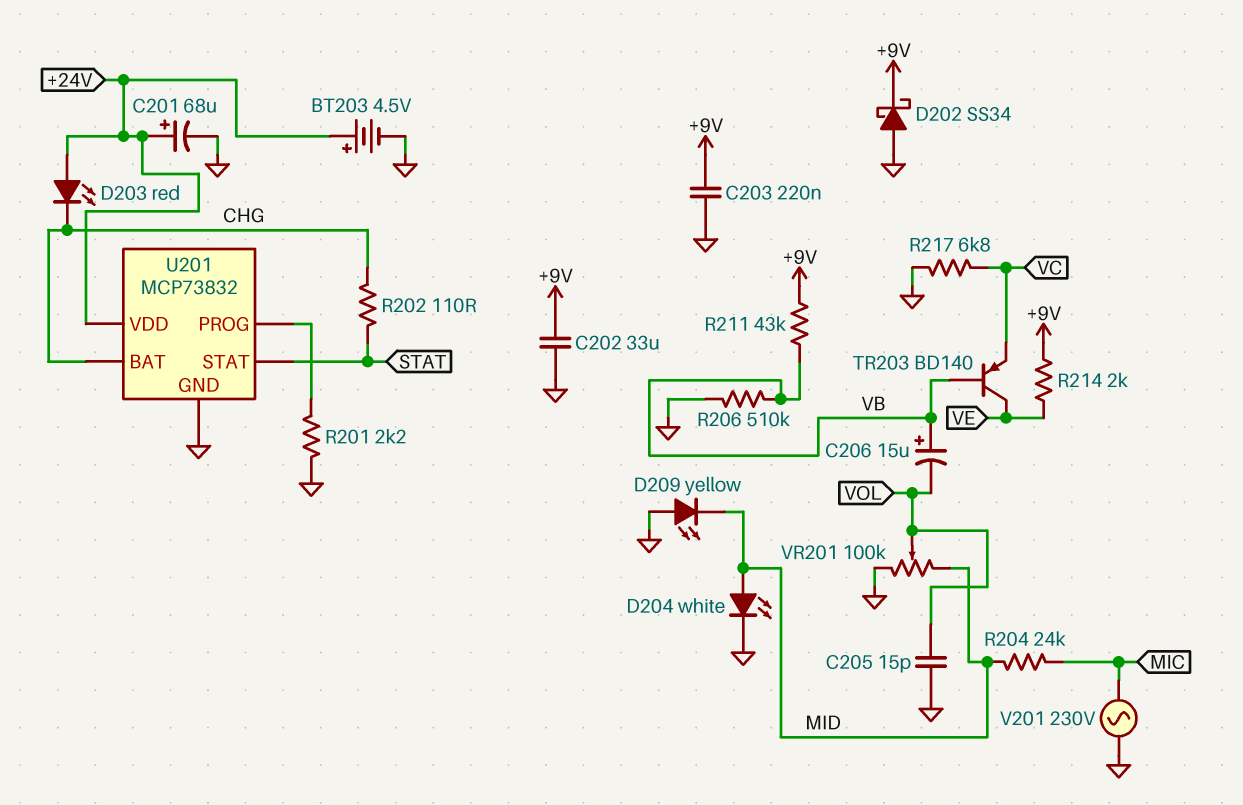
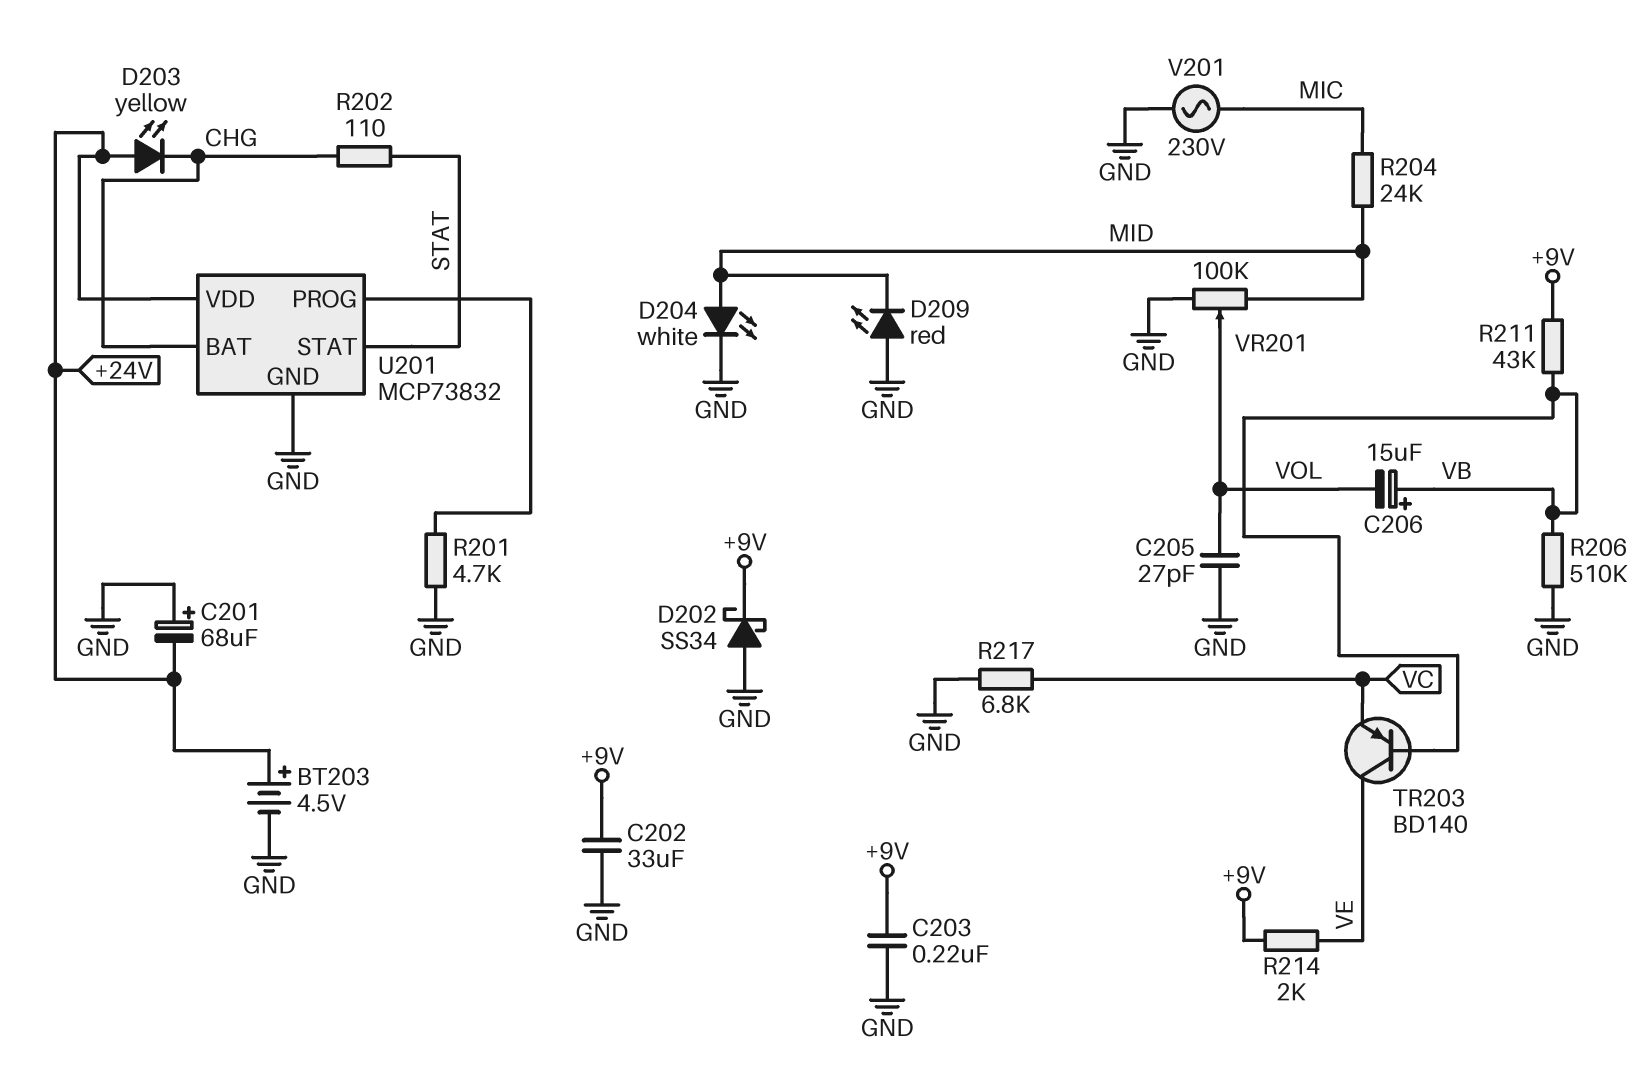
C201: 68uF (plus +24V, minus GND) -> 68uF (plus GND, minus +24V)
C205: 15pF (GND, VOL) -> 27pF (GND, VOL)
D203: LED red (A +24V, K CHG) -> LED yellow (A +24V, K CHG)
D209: LED yellow (A GND, K MID) -> LED red (A GND, K MID)
R201: 2.2k (GND, U201/PROG) -> 4.7k (GND, U201/PROG)

